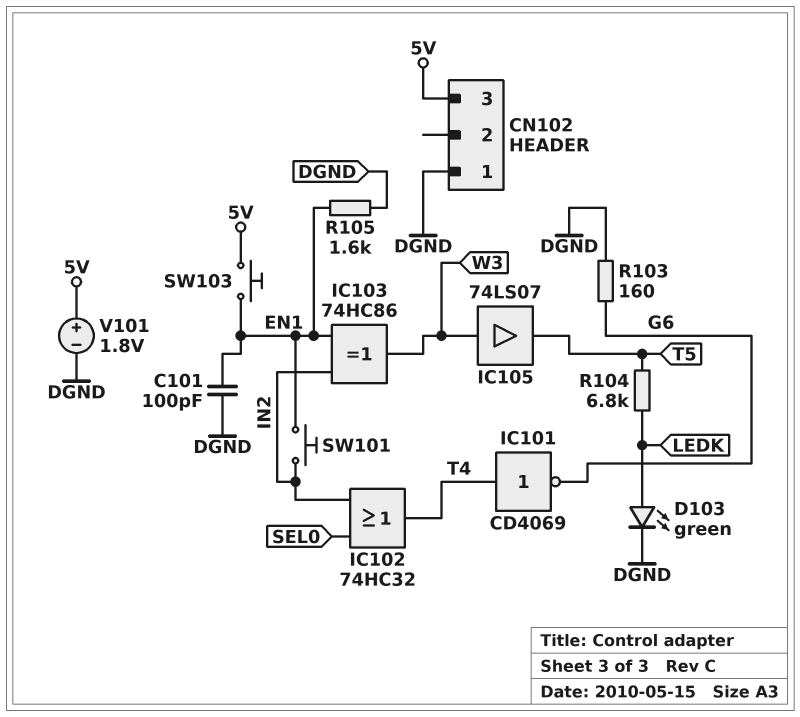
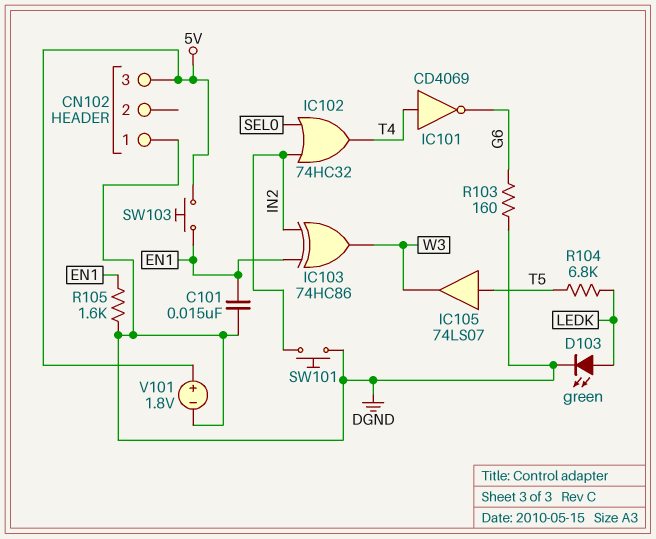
C101: 100pF (DGND, EN1) -> 15nF (DGND, EN1)
IC105: buffer 74LS07 (in W3, out T5) -> buffer 74LS07 (in T5, out W3)
SW101: button (EN1, IN2) -> button (DGND, IN2)

